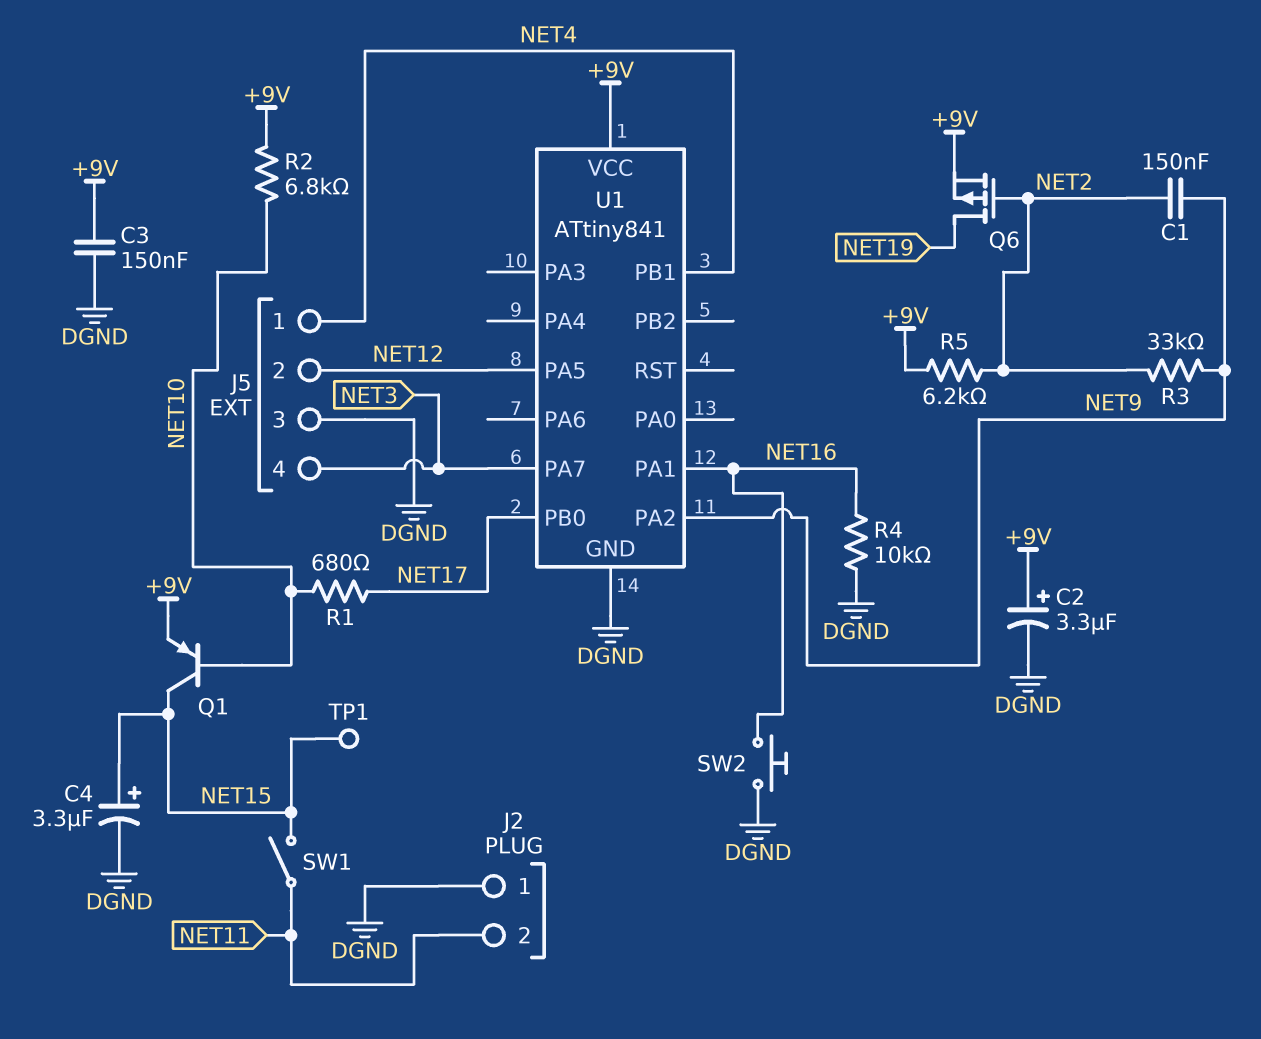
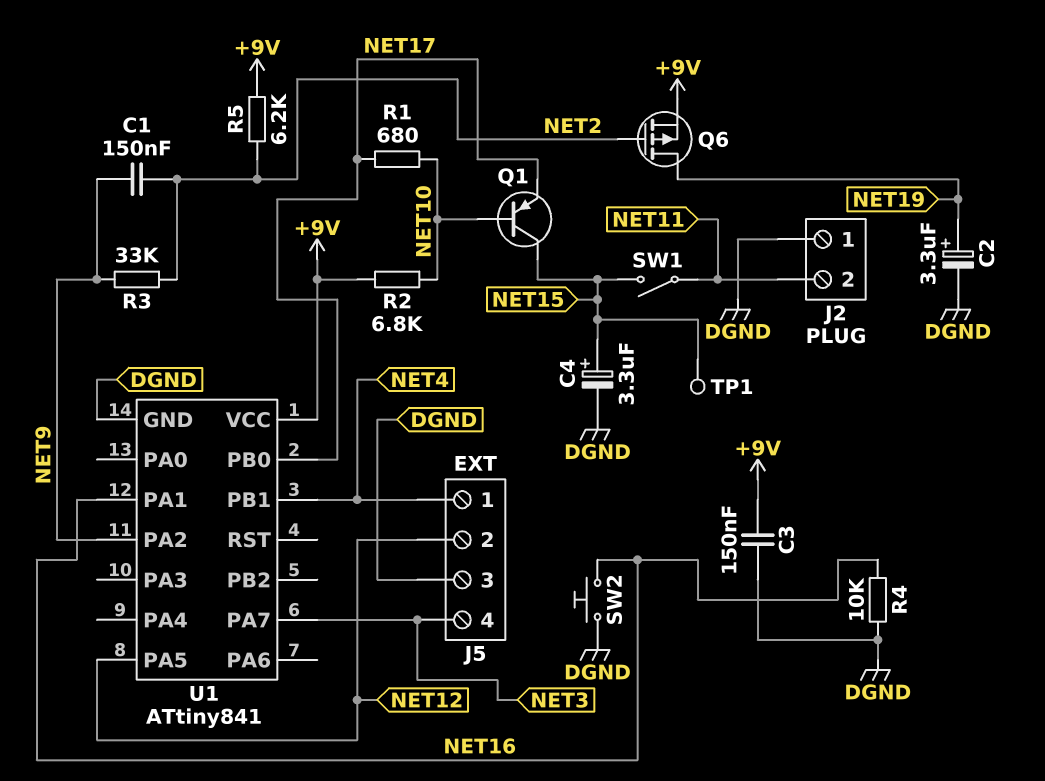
C2: 3.3uF (plus +9V, minus DGND) -> 3.3uF (plus NET19, minus DGND)
Q1: PNP (B NET10, C NET15, E +9V) -> PNP (B NET10, C NET15, E NET17)

